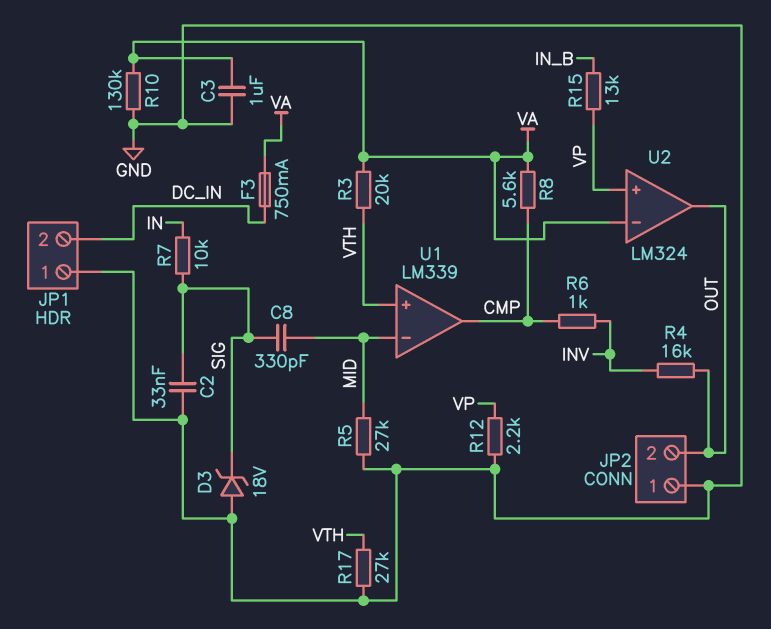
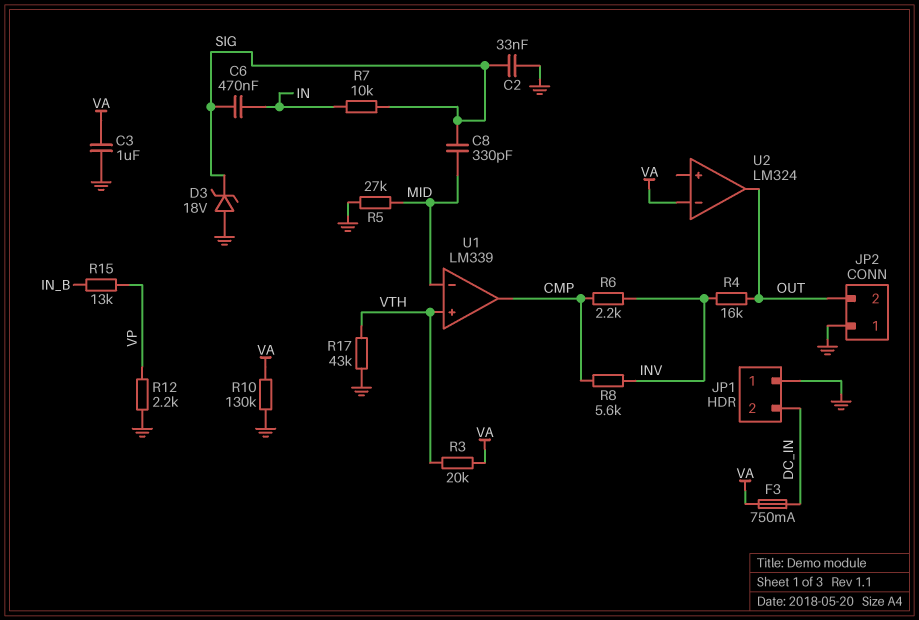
C6: none -> 470nF (IN, SIG)
R6: 1k (CMP, INV) -> 2.2k (CMP, INV)
R8: 5.6k (CMP, VA) -> 5.6k (CMP, INV)
R17: 27k (GND, VTH) -> 43k (GND, VTH)
U2 pin in+: VP -> none

